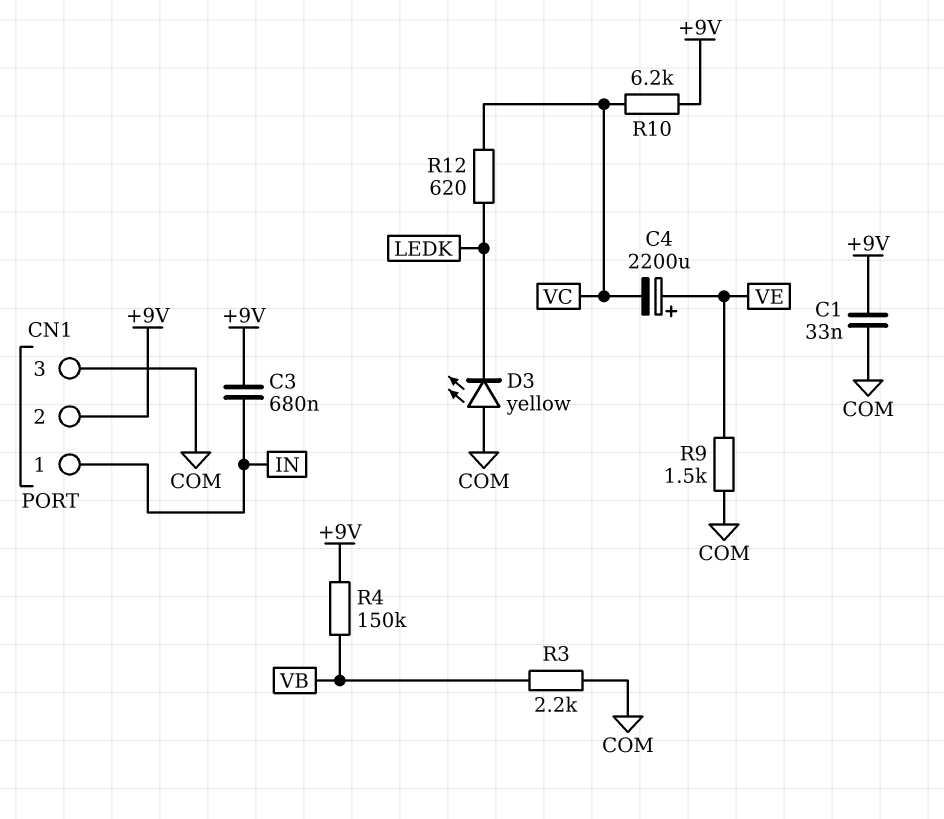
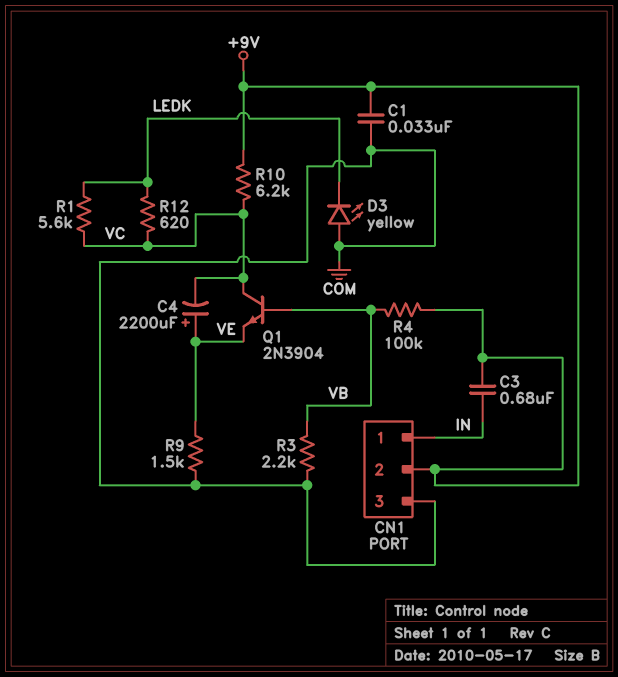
Q1: none -> NPN 2N3904 (B VB, C VC, E VE)
R1: none -> 5.6k (LEDK, VC)
R4: 150k (+9V, VB) -> 100k (+9V, VB)

